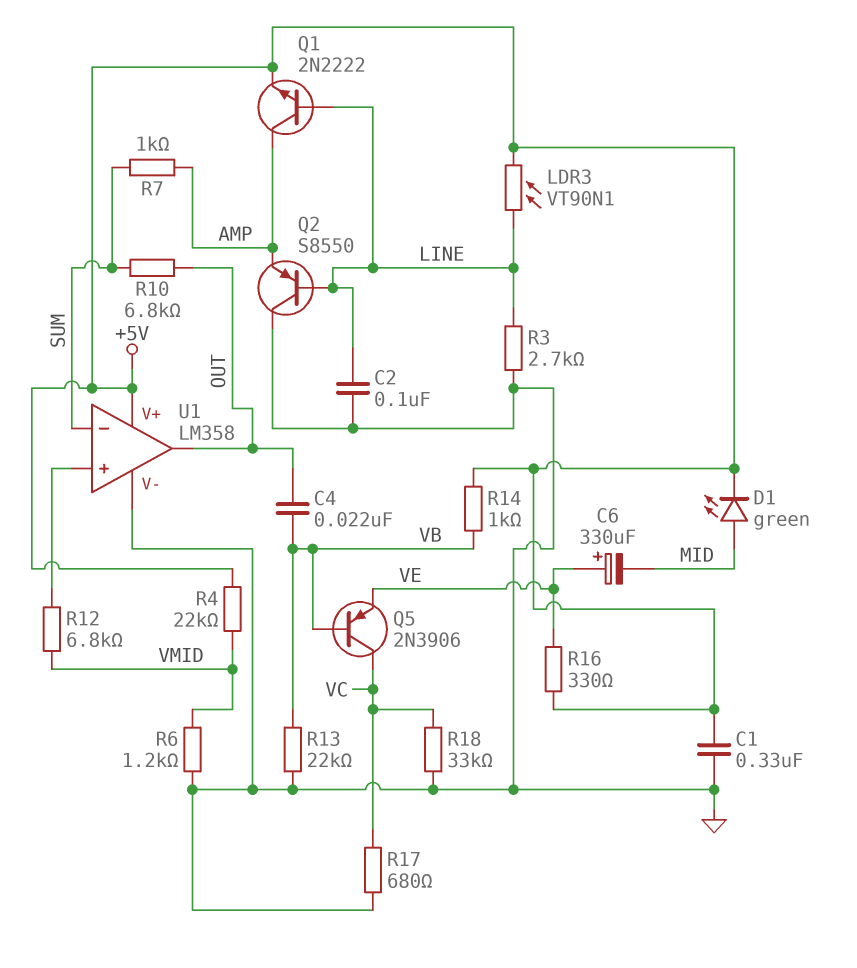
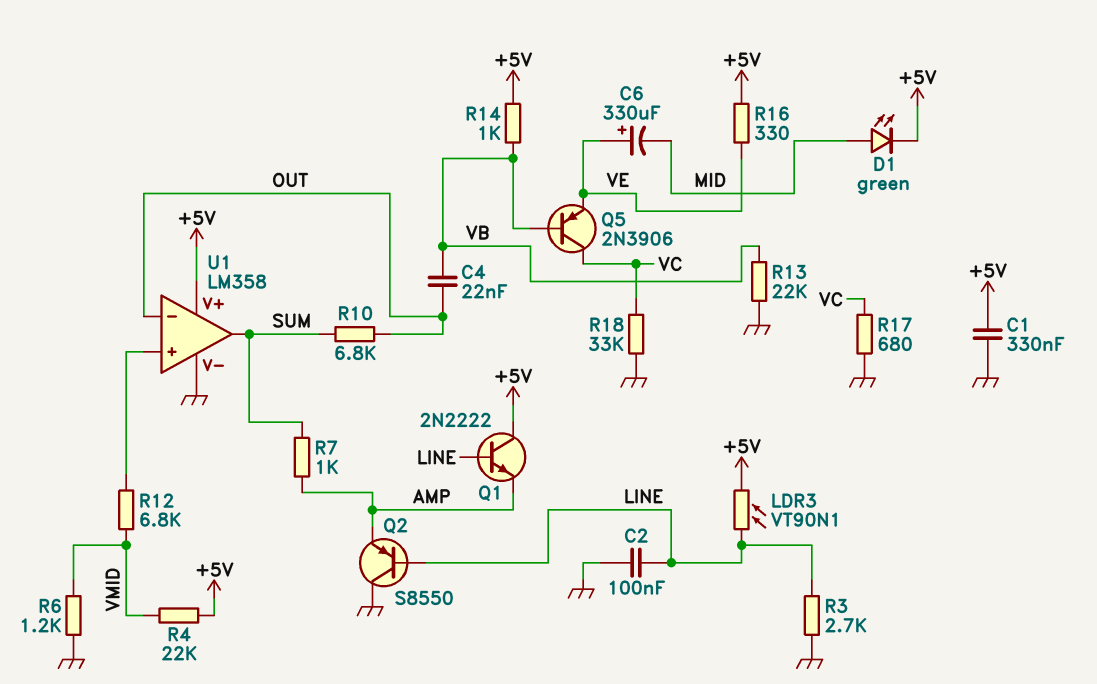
Q1: NPN 2N2222 (B LINE, C AMP, E +5V) -> NPN 2N2222 (B LINE, C +5V, E AMP)
U1 pin in-: SUM -> OUT
U1 pin out: OUT -> SUM

